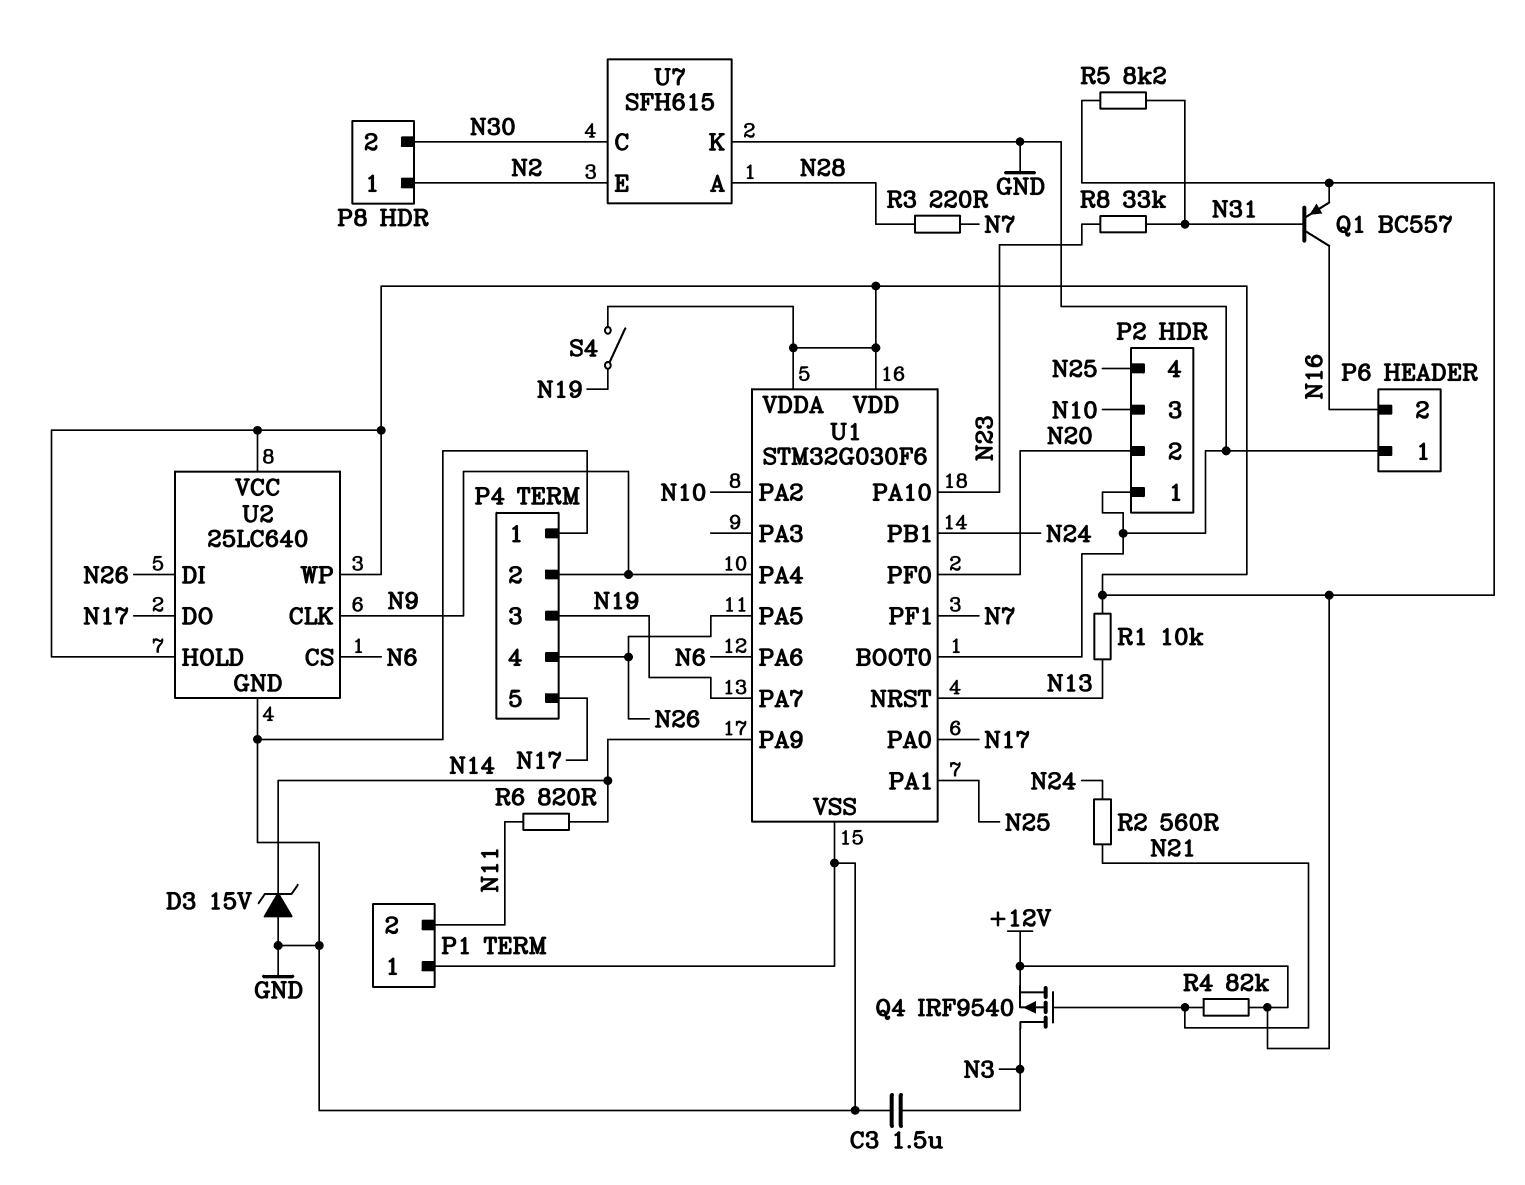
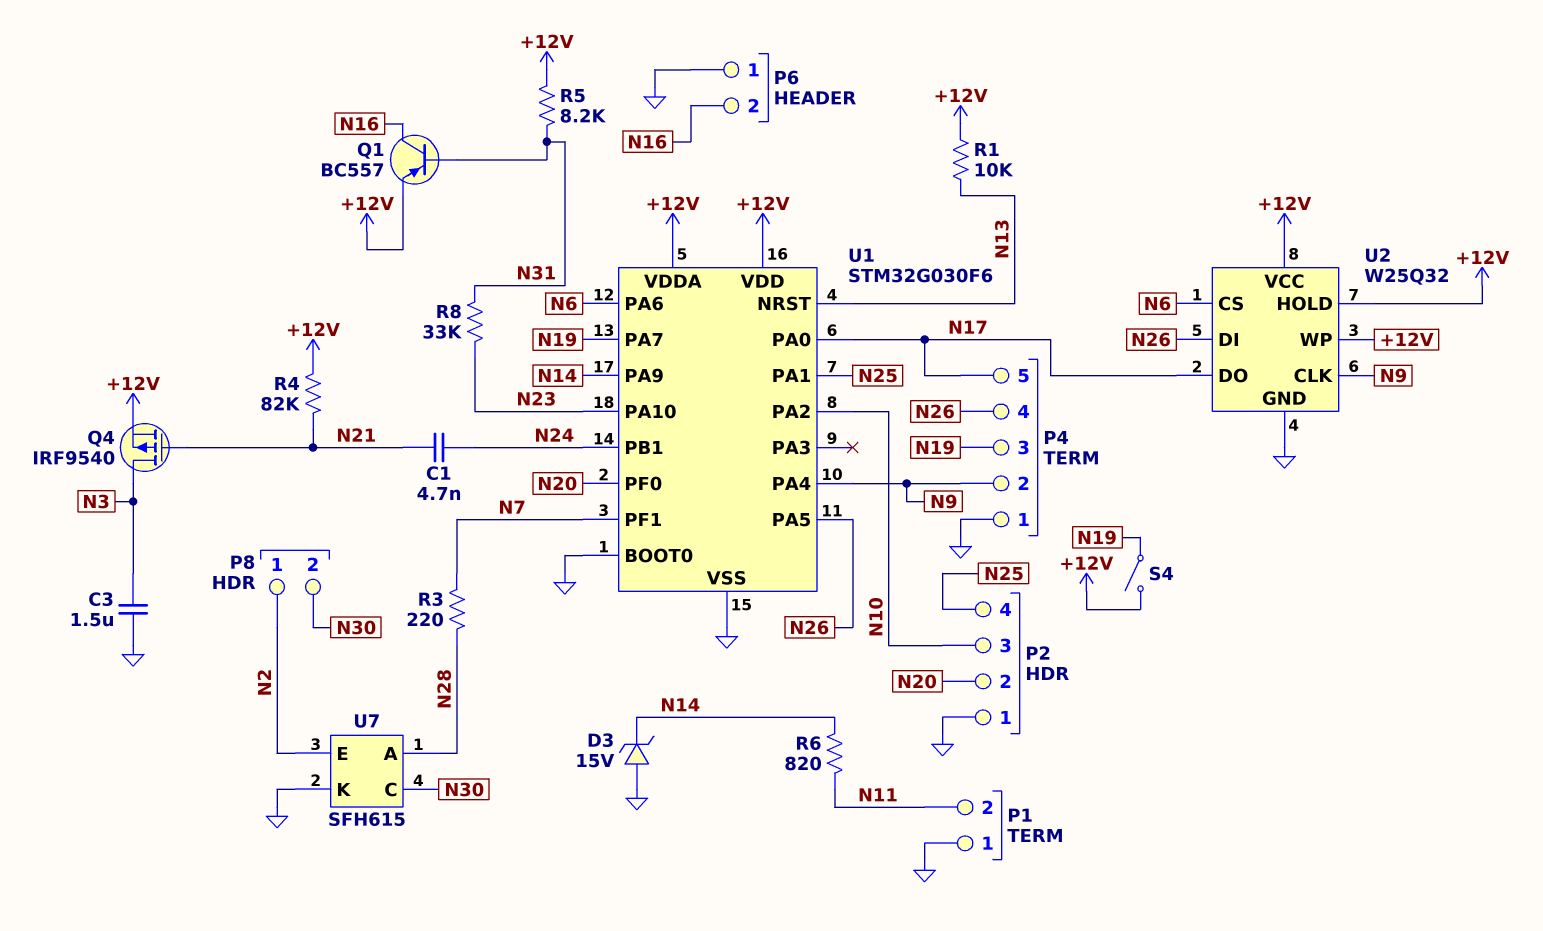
C1: none -> 4.7nF (N21, N24)
R2: 560 (N21, N24) -> none
U2: 25LC640 -> W25Q32

